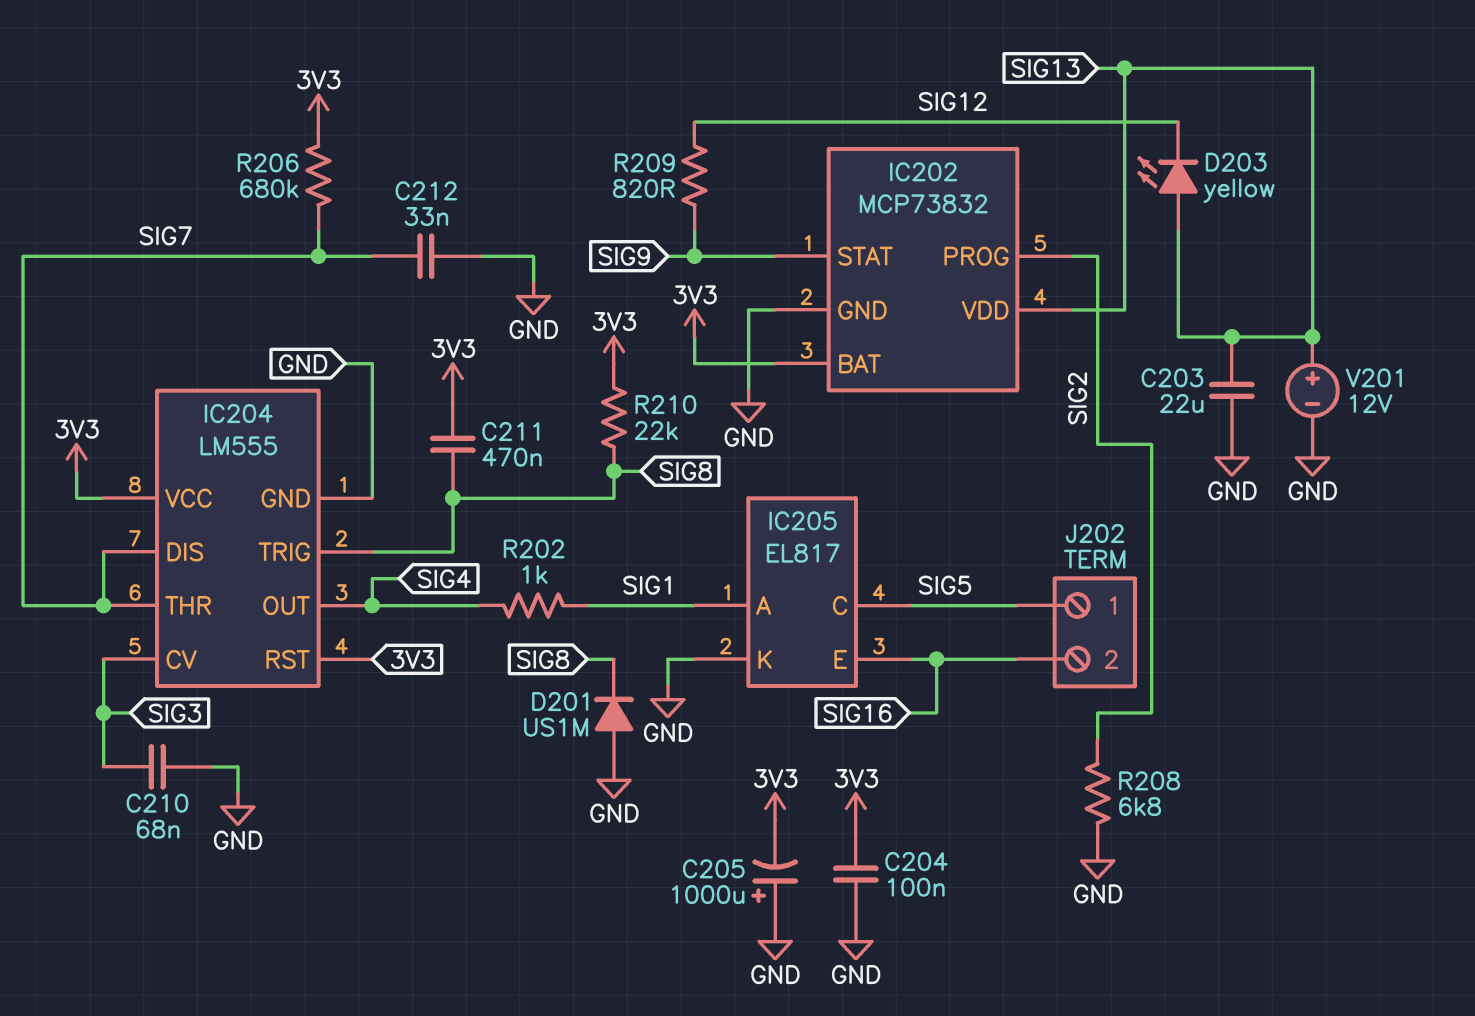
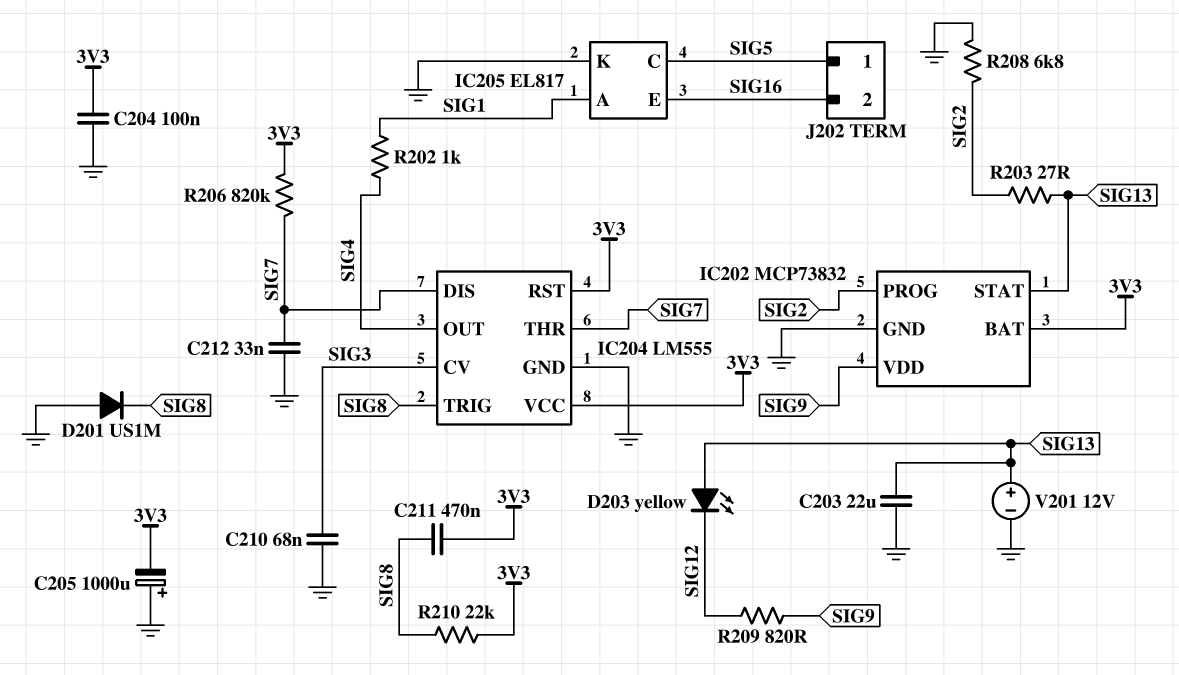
IC202 pin STAT: SIG9 -> SIG13
IC202 pin VDD: SIG13 -> SIG9
R203: none -> 27 (SIG2, SIG13)
R206: 680k (3V3, SIG7) -> 820k (3V3, SIG7)

